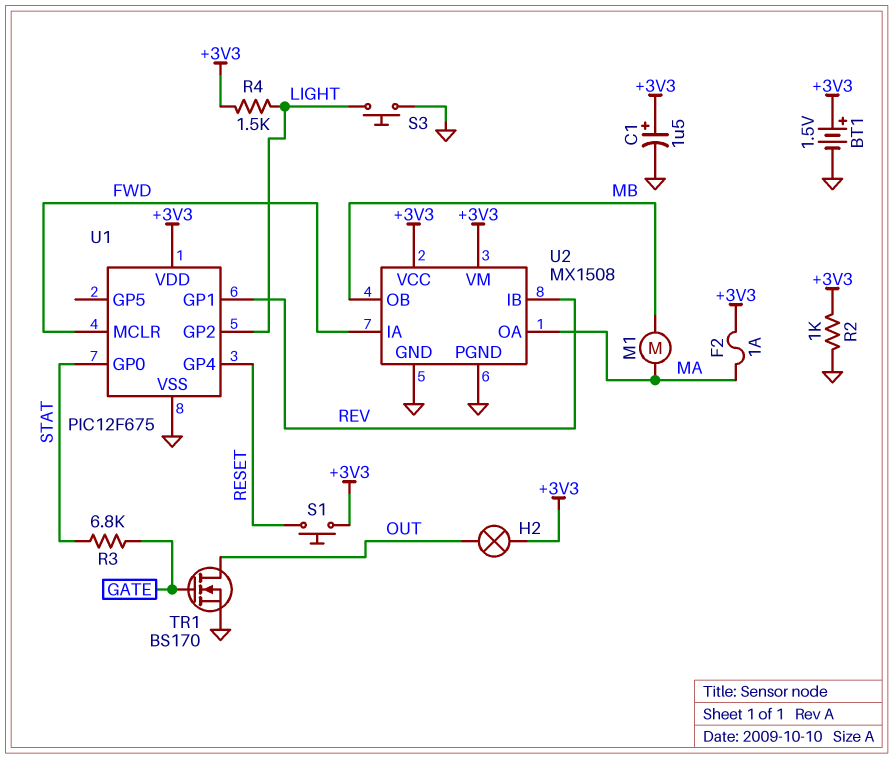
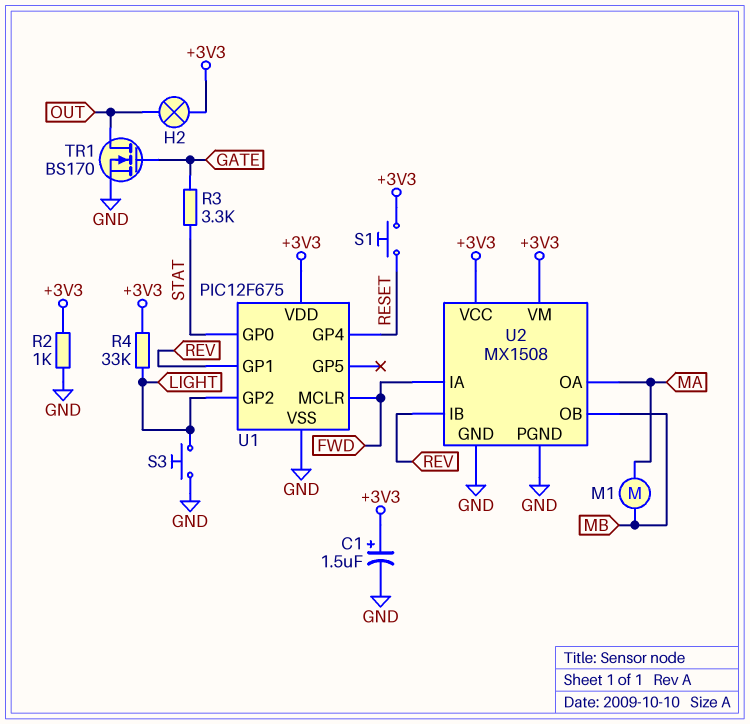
BT1: 1.5V (plus +3V3, minus GND) -> none
F2: 1A (+3V3, MA) -> none
R3: 6.8k (GATE, STAT) -> 3.3k (GATE, STAT)
R4: 1.5k (+3V3, LIGHT) -> 33k (+3V3, LIGHT)

